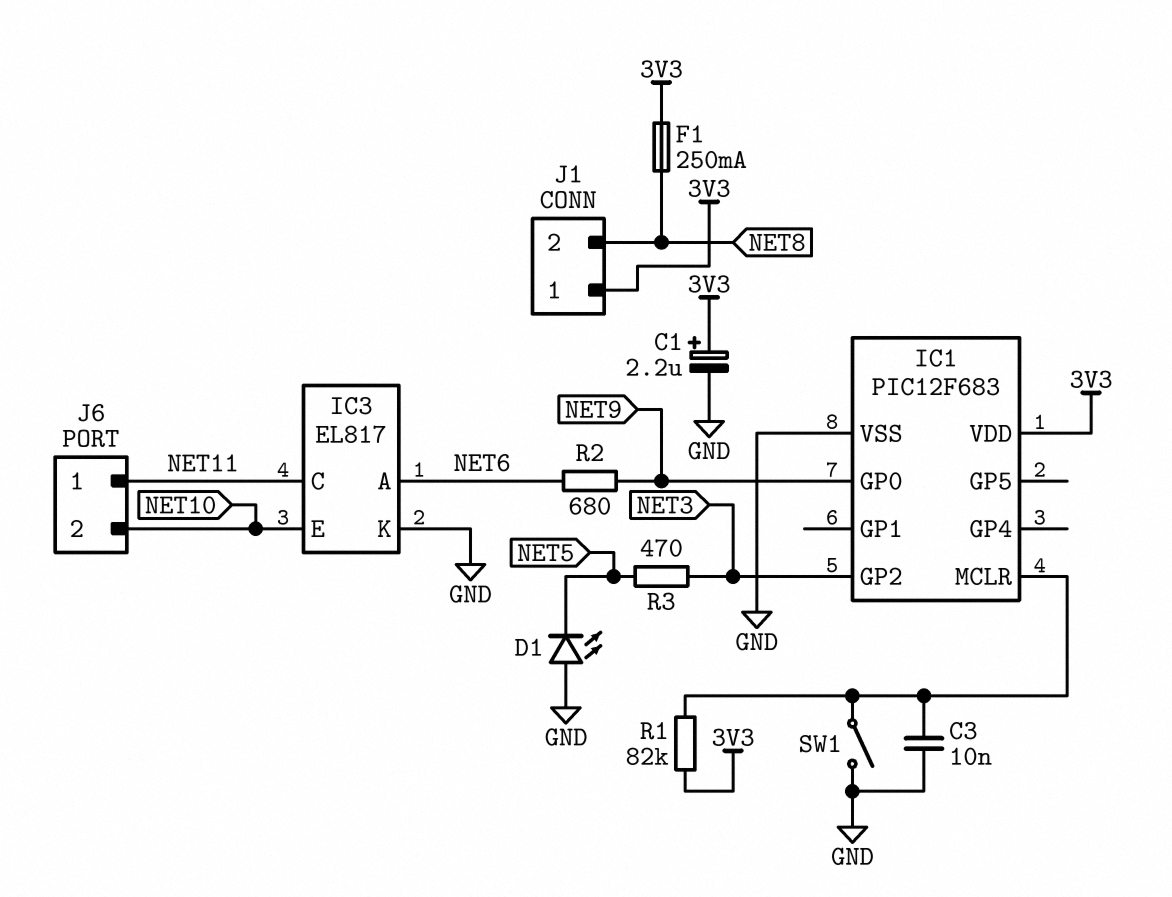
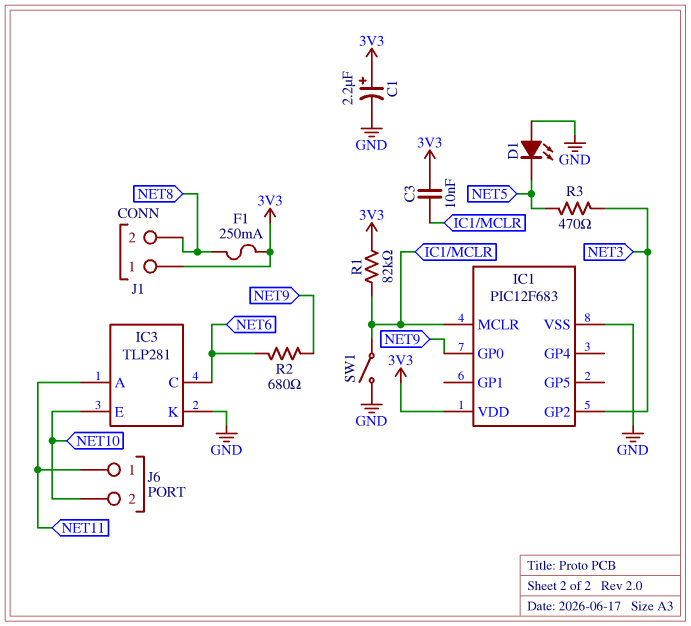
C3: 10nF (GND, IC1/MCLR) -> 10nF (3V3, IC1/MCLR)
IC3: EL817 -> TLP281
IC3 pin A: NET6 -> NET11
IC3 pin C: NET11 -> NET6

